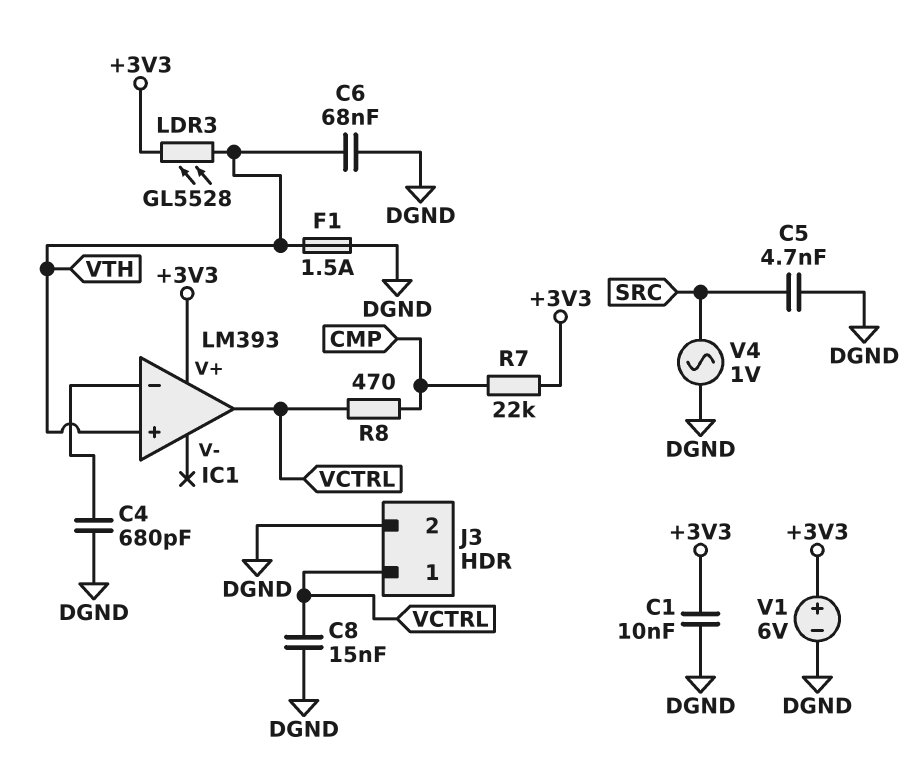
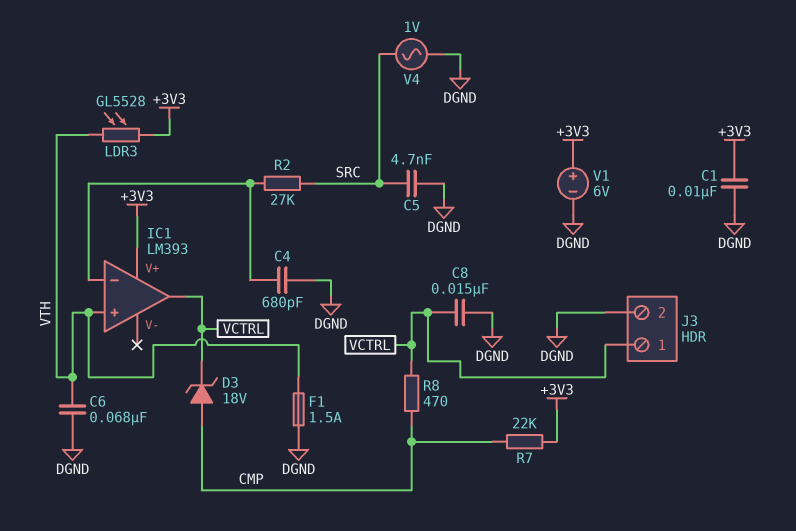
D3: none -> zener 18V (A CMP, K VCTRL)
R2: none -> 27k (IC1/in-, SRC)

